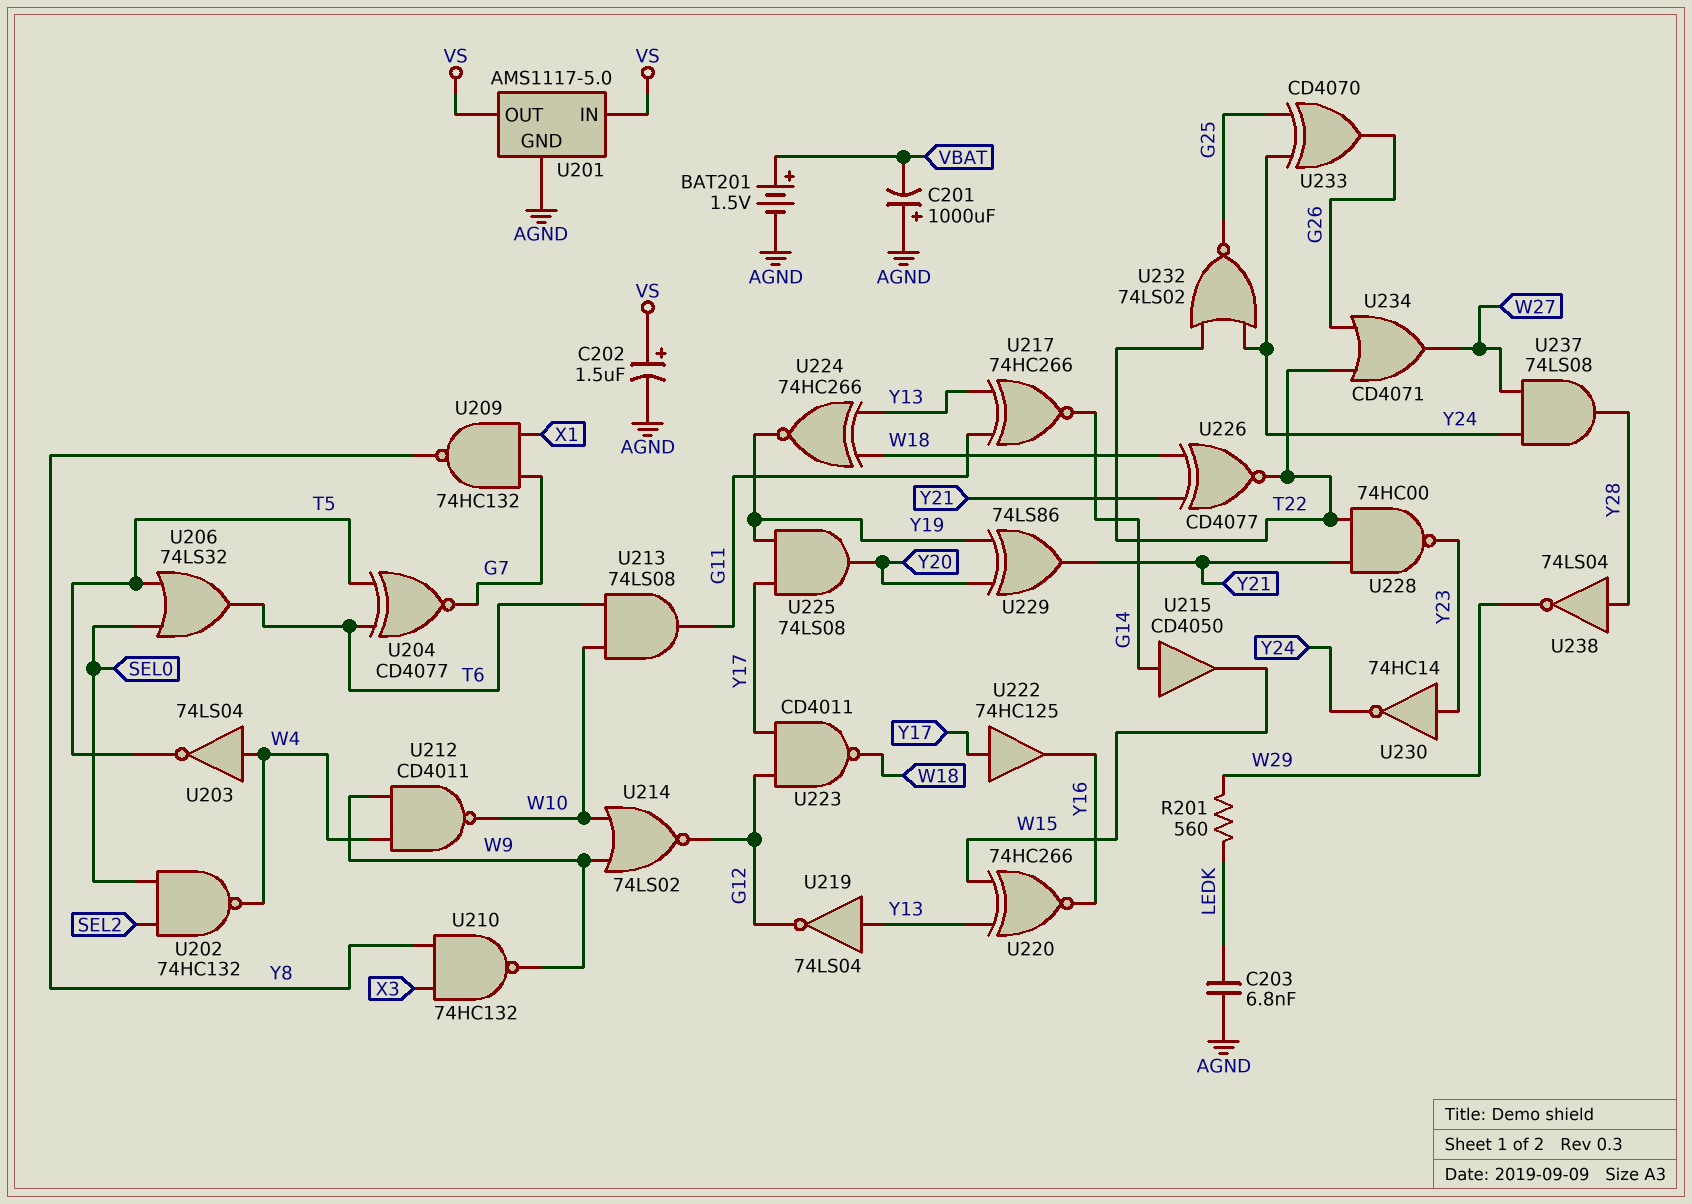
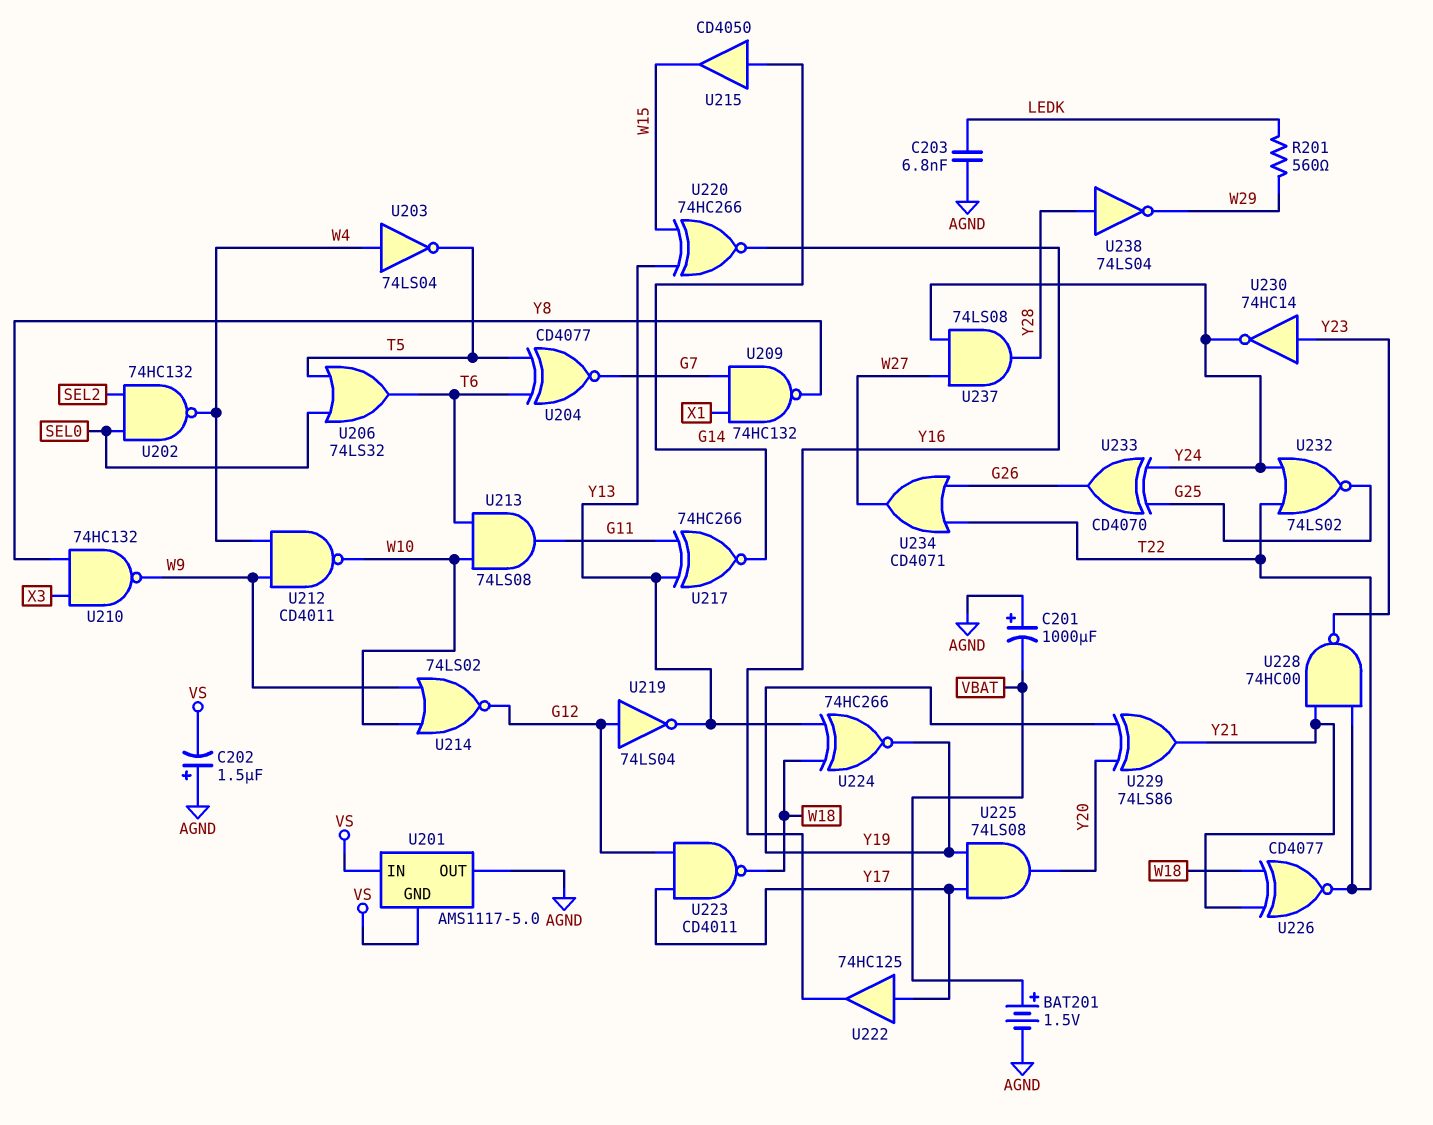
C202: 1.5uF (plus VS, minus AGND) -> 1.5uF (plus AGND, minus VS)
U201 pin GND: AGND -> VS
U201 pin OUT: VS -> AGND
U219: NOT 74LS04 (in Y13, out G12) -> NOT 74LS04 (in G12, out Y13)

